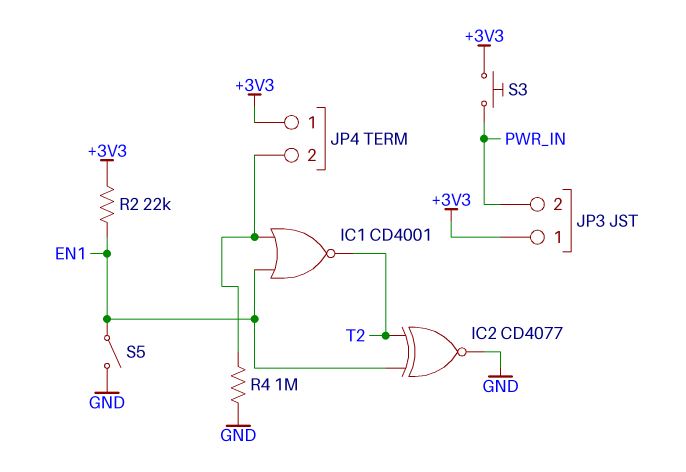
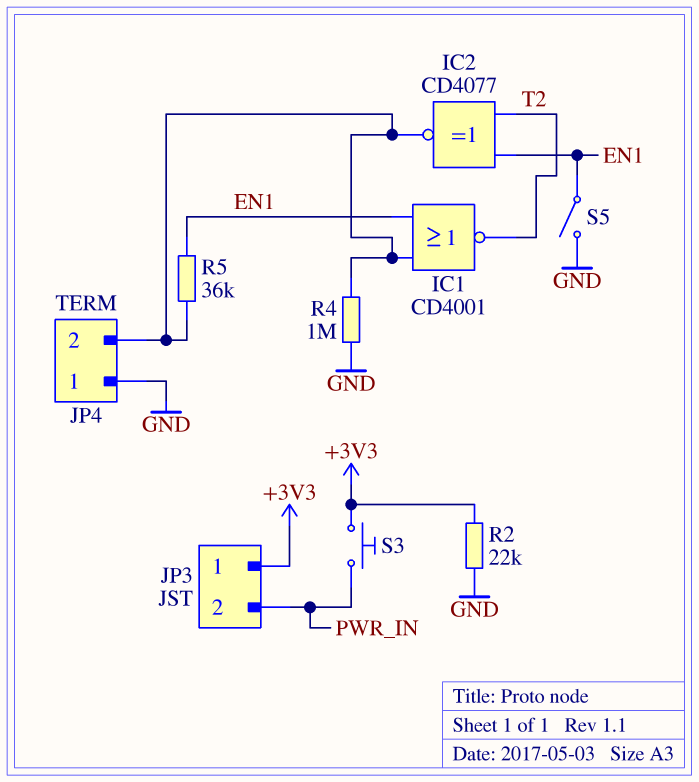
IC2: XNOR CD4077 (in EN1, in T2, out GND) -> XNOR CD4077 (in EN1, in T2, out JP4/2)
JP4 pin 1: +3V3 -> GND
R2: 22k (+3V3, EN1) -> 22k (+3V3, GND)
R5: none -> 36k (EN1, JP4/2)

